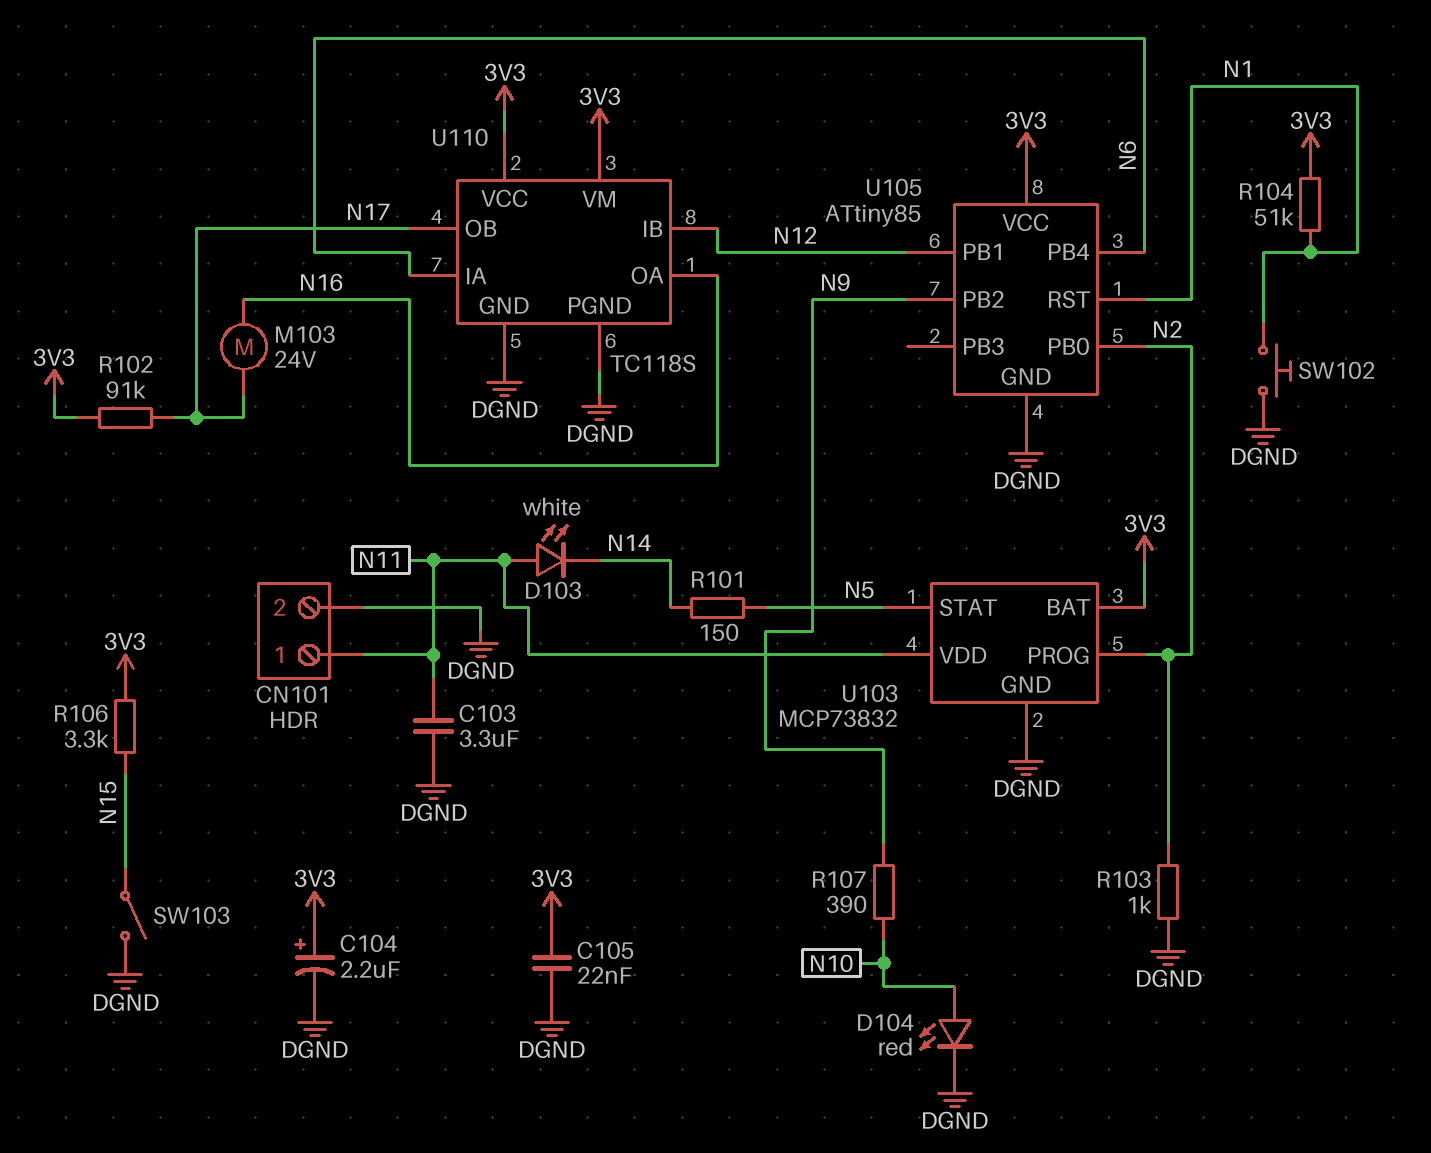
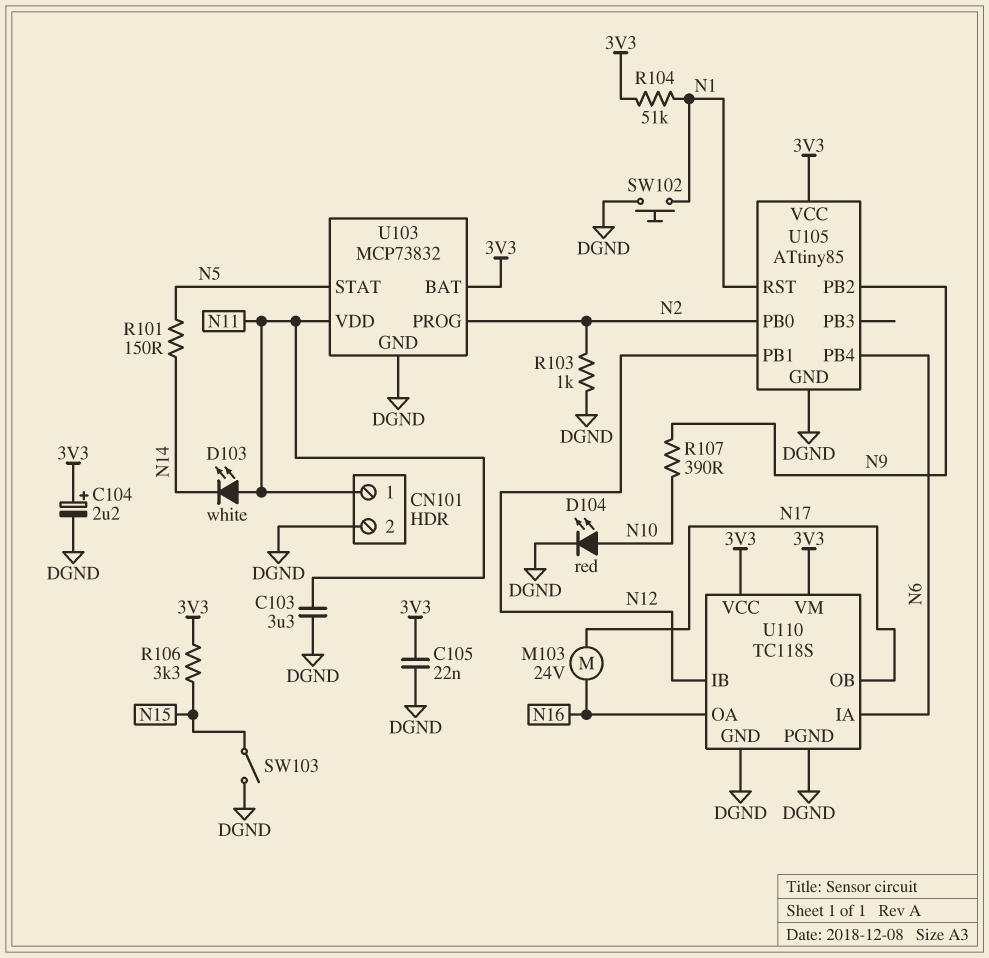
R102: 91k (3V3, N17) -> none

